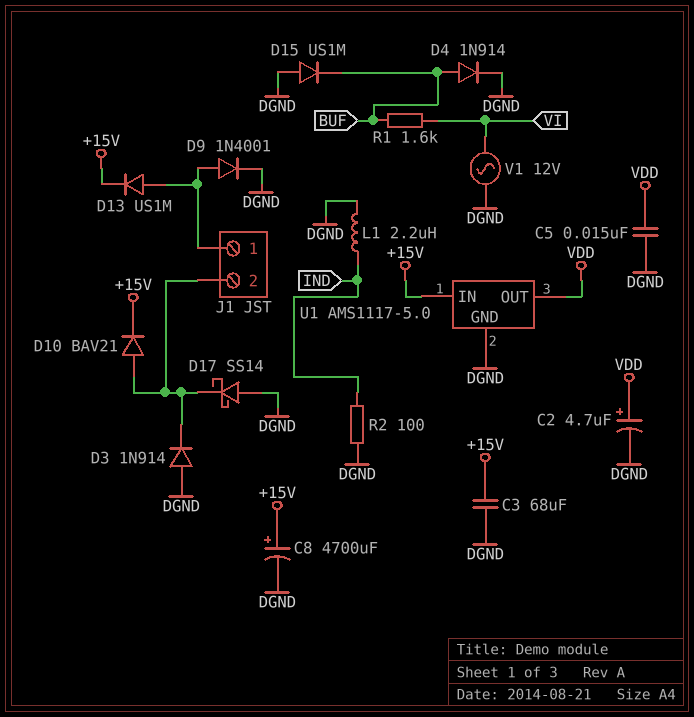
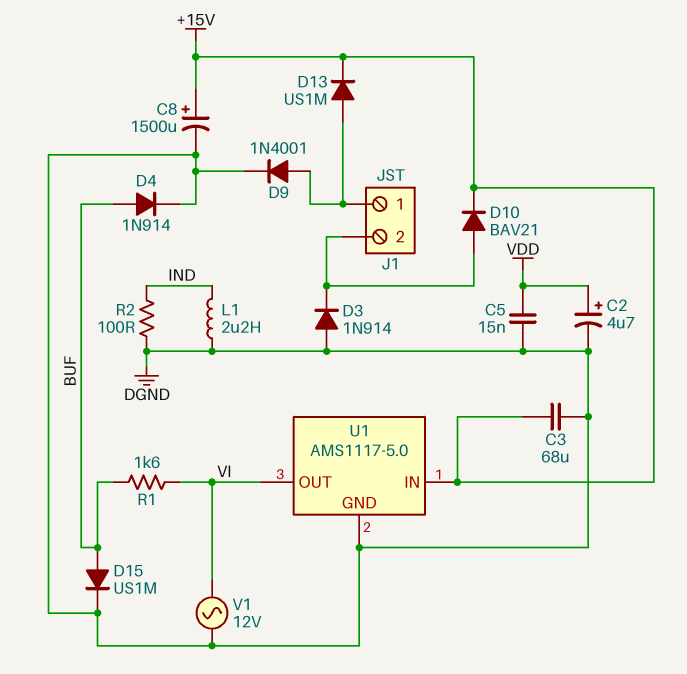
C8: 4700uF (plus +15V, minus DGND) -> 1500uF (plus +15V, minus DGND)
D15: diode US1M (A DGND, K BUF) -> diode US1M (A BUF, K DGND)
D17: schottky SS14 (A DGND, K J1/2) -> none
U1 pin OUT: VDD -> VI

